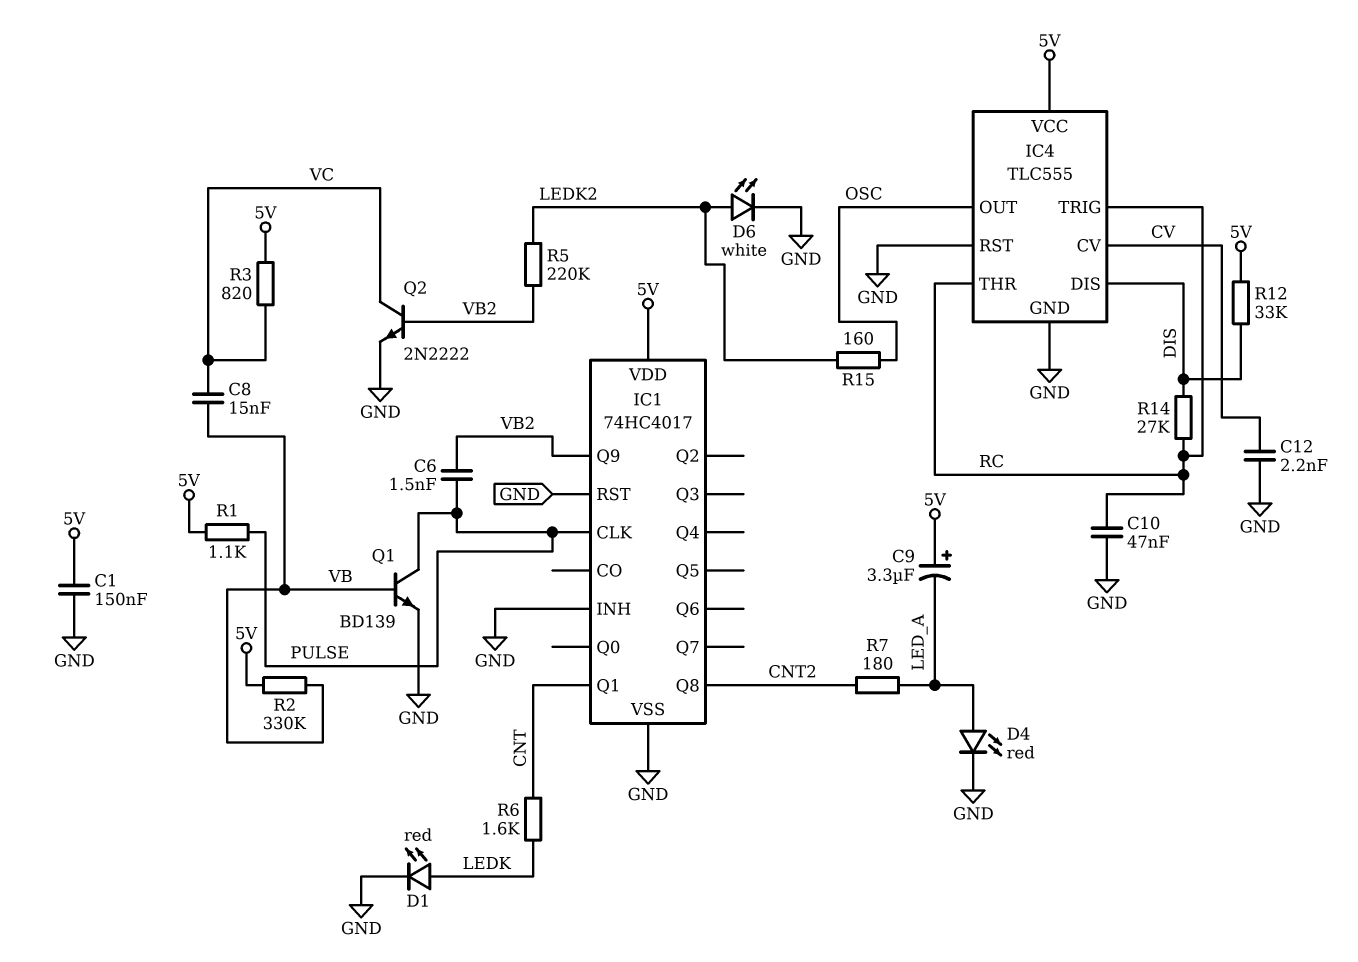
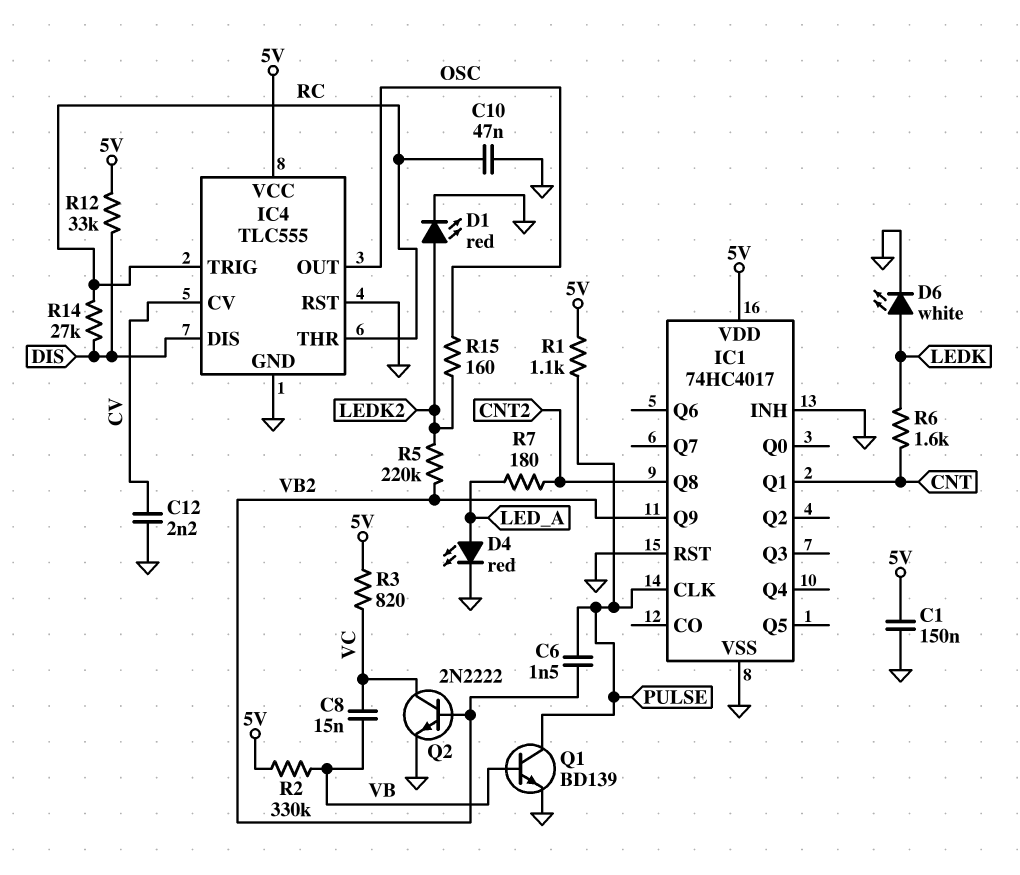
C9: 3.3uF (plus 5V, minus LED_A) -> none
D1: LED red (A LEDK, K GND) -> LED red (A LEDK2, K GND)
D6: LED white (A LEDK2, K GND) -> LED white (A LEDK, K GND)

